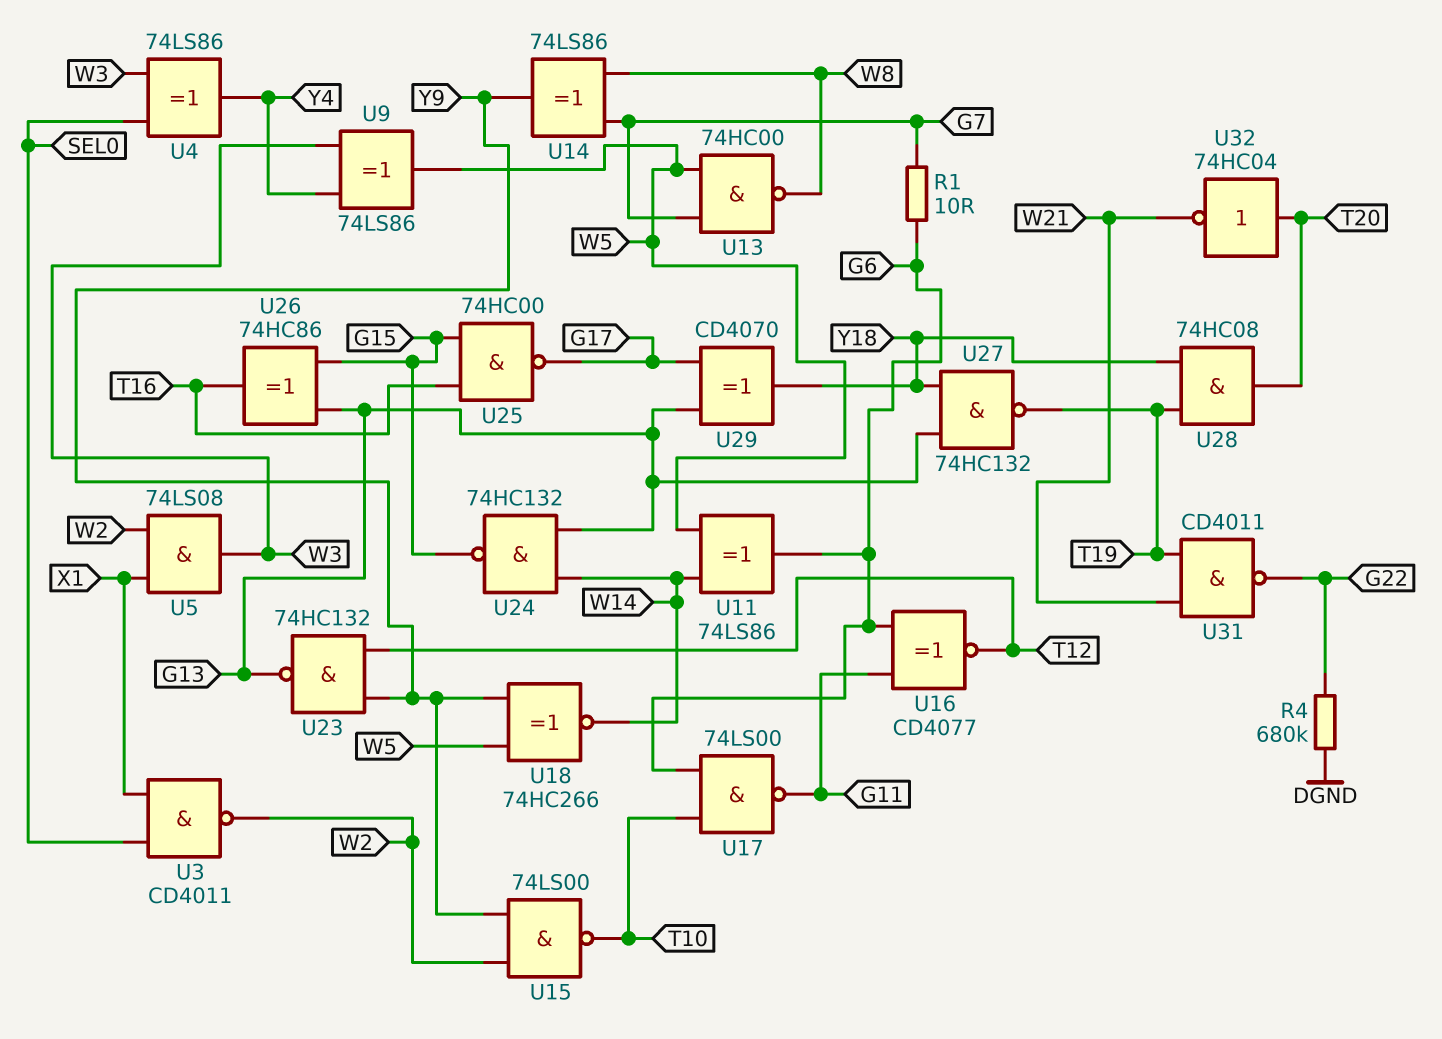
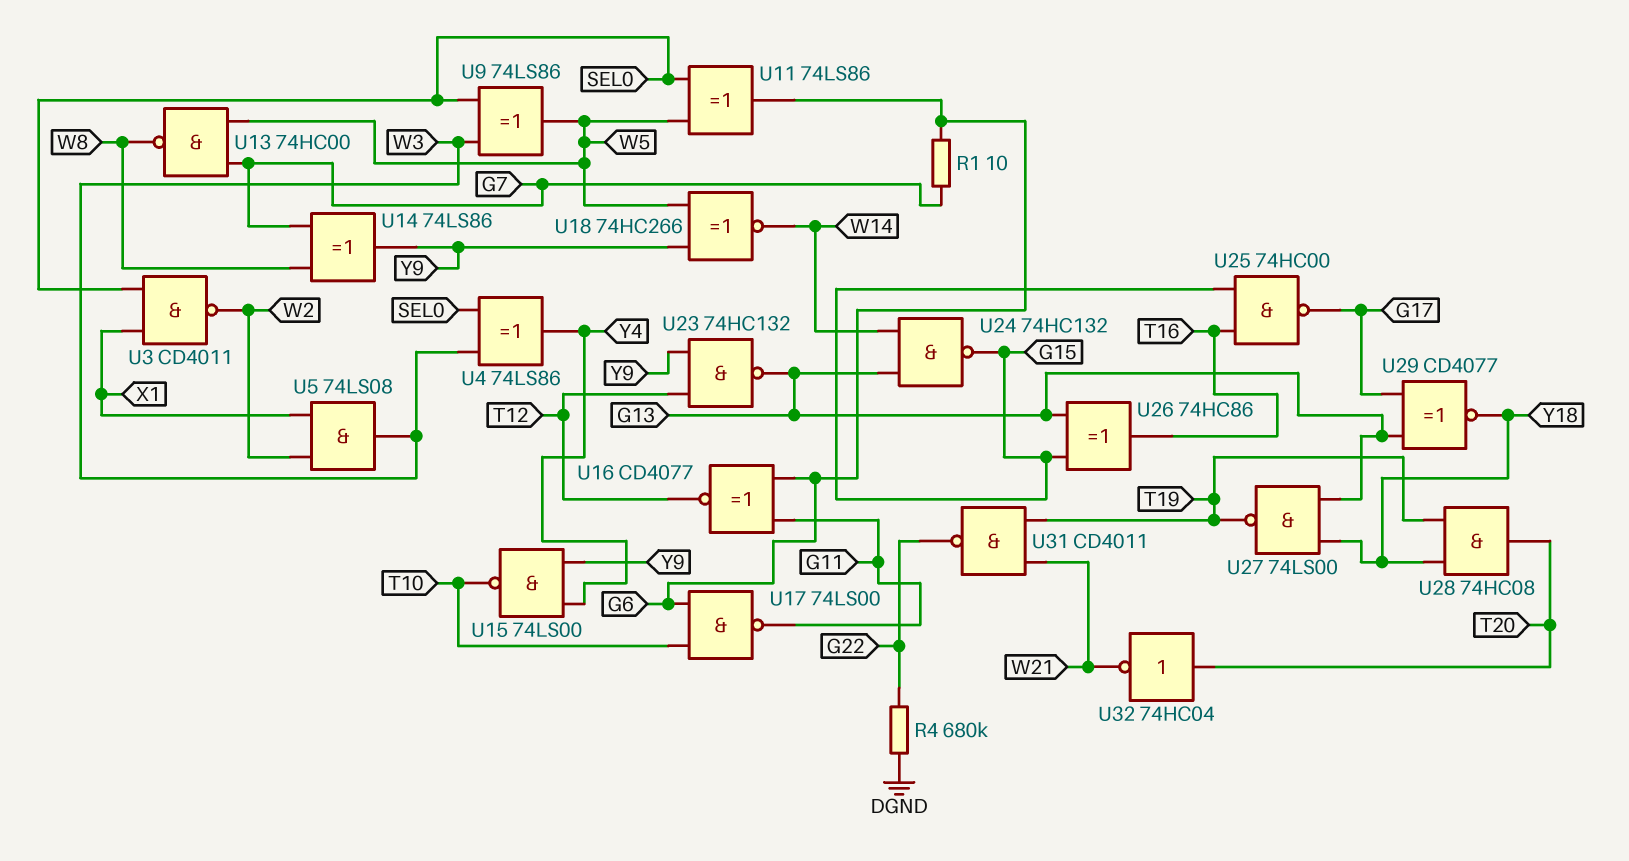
U9: XOR 74LS86 (in W3, in Y4, out W5) -> XOR 74LS86 (in SEL0, in W3, out W5)
U11: XOR 74LS86 (in W5, in W14, out G6) -> XOR 74LS86 (in SEL0, in W5, out G6)
U15: NAND 74LS00 (in W2, in Y9, out T10) -> NAND 74LS00 (in Y4, in Y9, out T10)
U27: NAND 74HC132 (in G13, in Y18, out T19) -> NAND 74LS00 (in G13, in Y18, out T19)
U29: XOR CD4070 (in G13, in G17, out Y18) -> XNOR CD4077 (in G13, in G17, out Y18)

